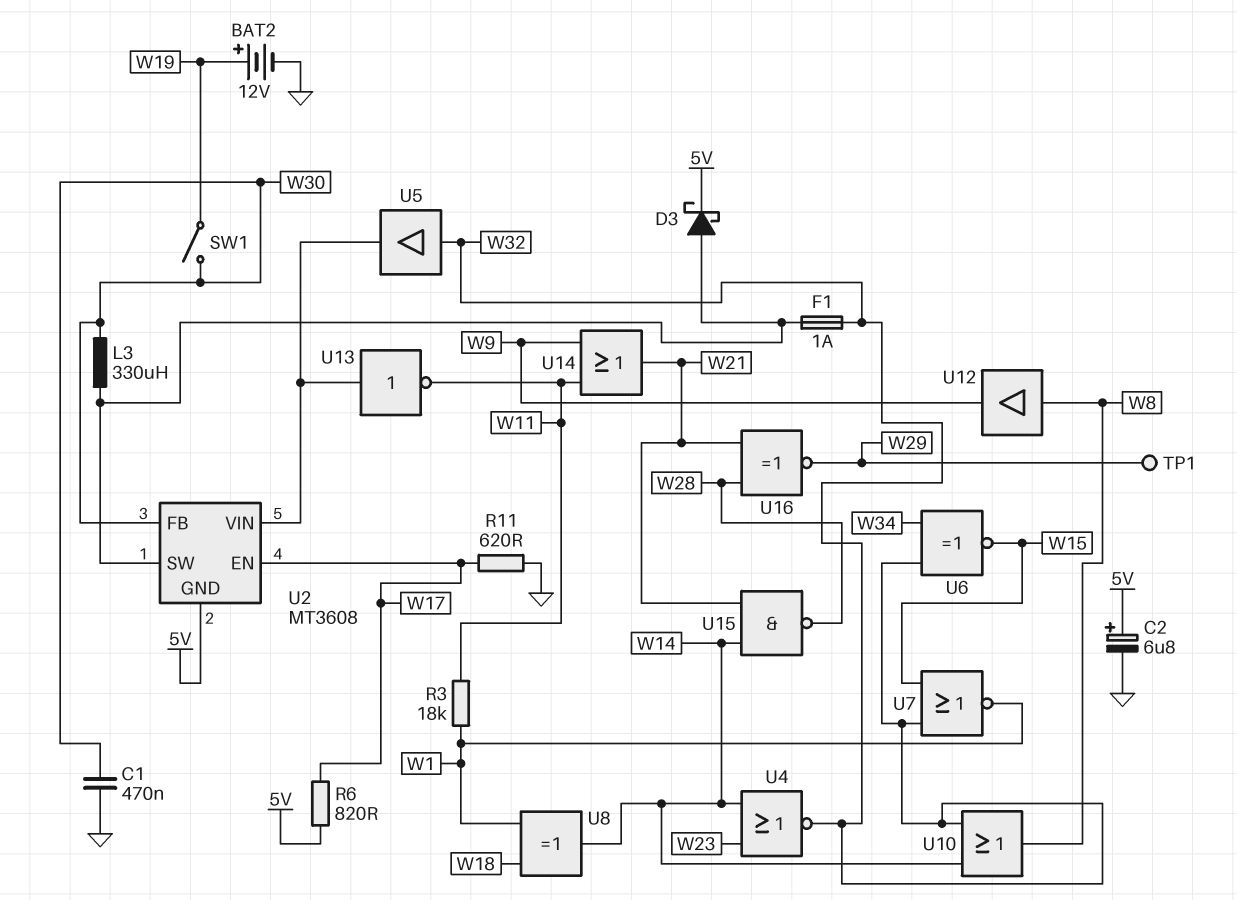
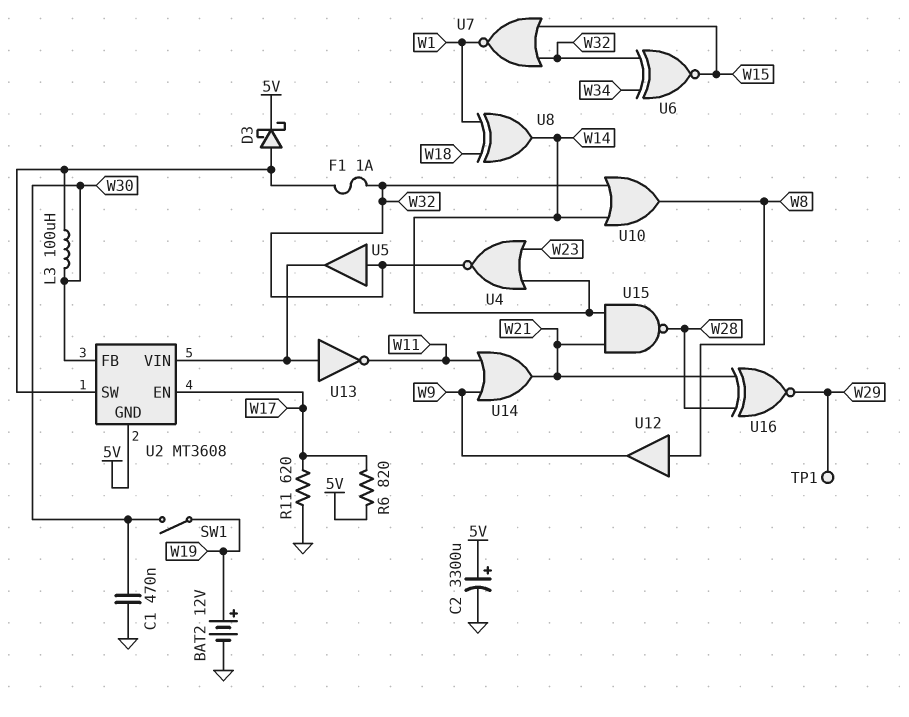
C2: 6.8uF (plus 5V, minus GND) -> 3300uF (plus 5V, minus GND)
L3: 330uH (U2/SW, W30) -> 100uH (U2/SW, W30)
R3: 18k (W1, W11) -> none

